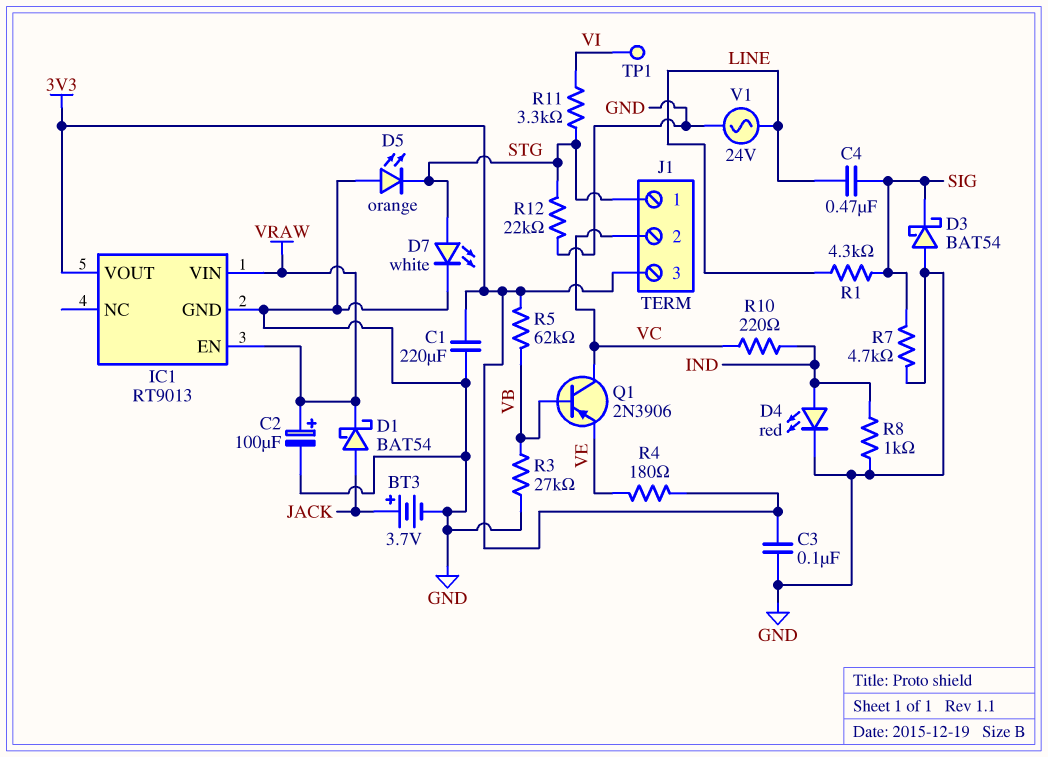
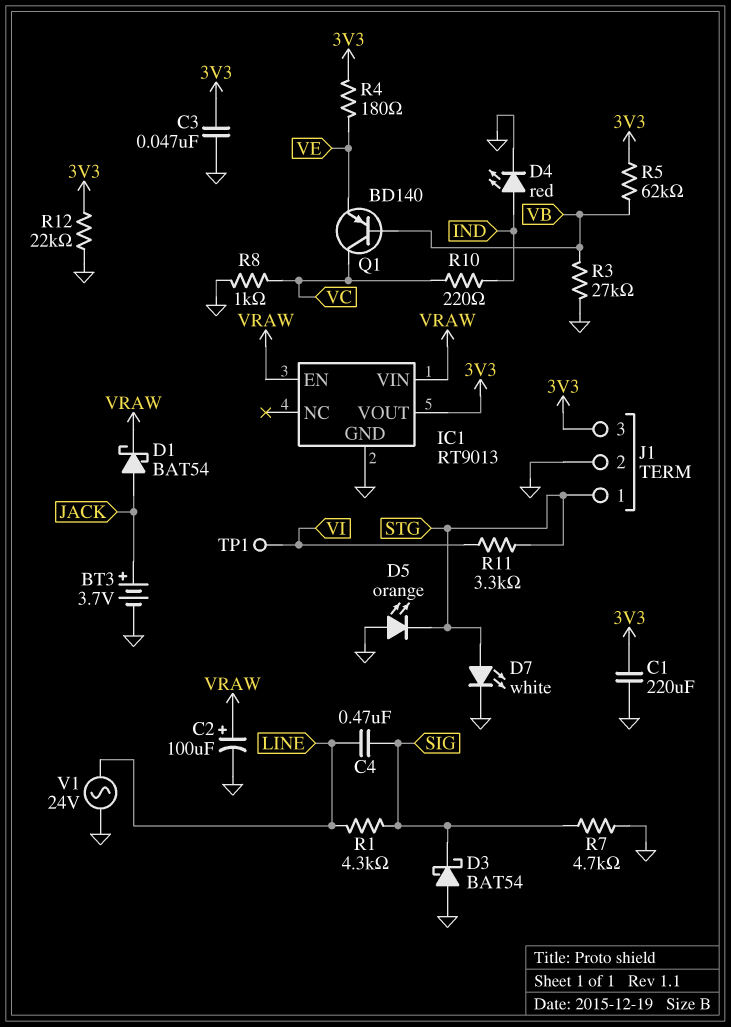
C3: 100nF (3V3, GND) -> 47nF (3V3, GND)
J1 pin 2: VC -> GND
Q1: PNP 2N3906 (B VB, C VC, E VE) -> PNP BD140 (B VB, C VC, E VE)
R8: 1k (GND, IND) -> 1k (GND, VC)
R12: 22k (GND, STG) -> 22k (3V3, GND)

